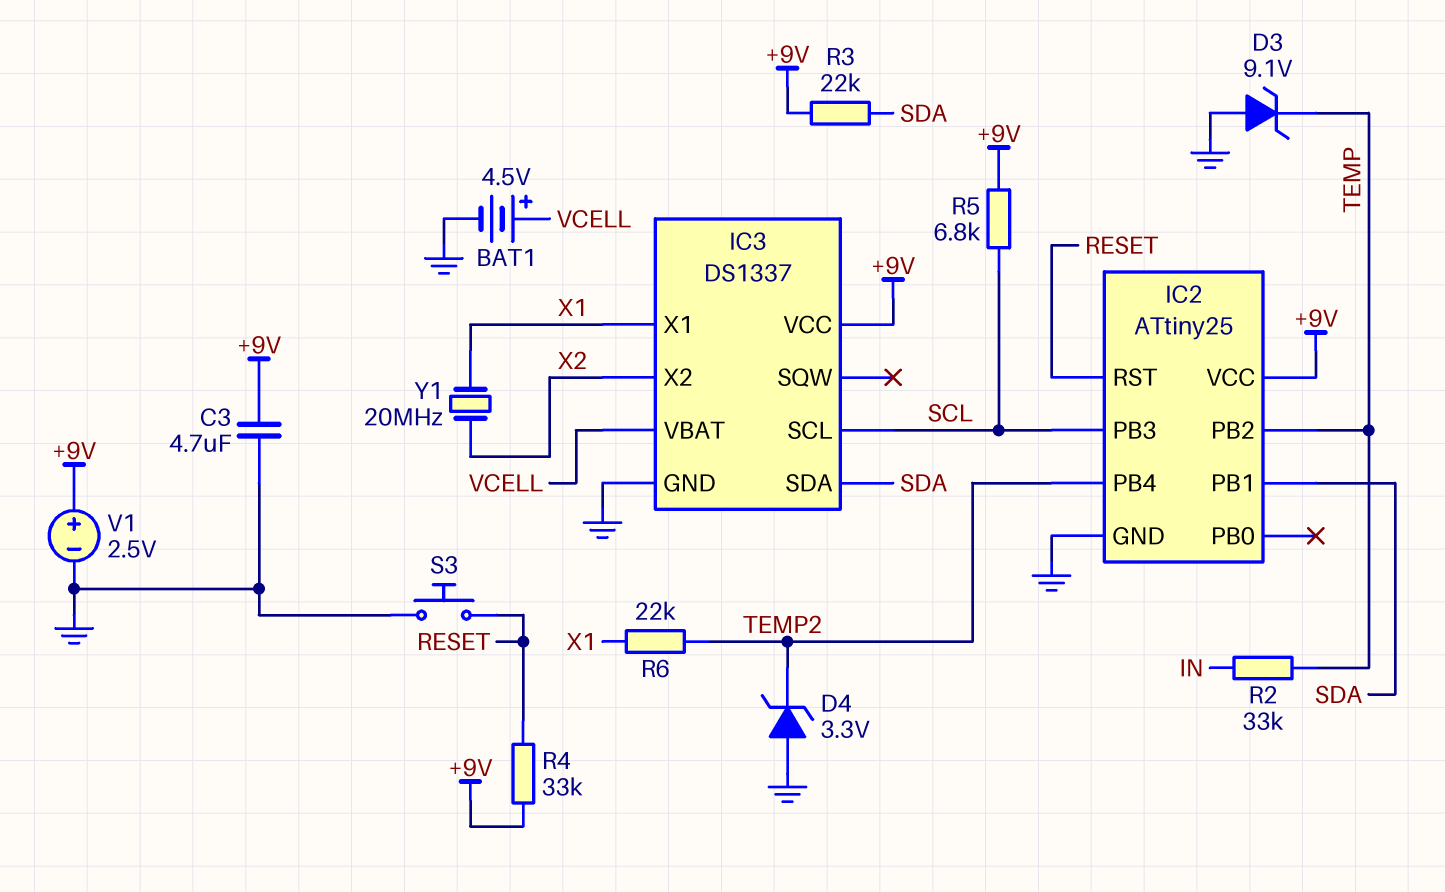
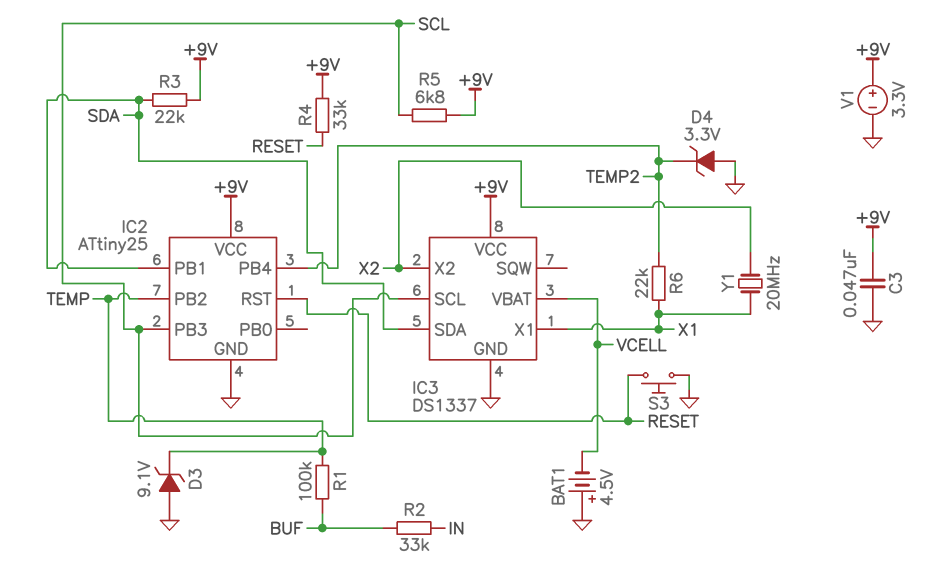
BAT1: 4.5V (plus VCELL, minus GND) -> 4.5V (plus GND, minus VCELL)
C3: 4.7uF (+9V, GND) -> 47nF (+9V, GND)
R1: none -> 100k (BUF, TEMP)
R2: 33k (IN, TEMP) -> 33k (BUF, IN)
V1: 2.5V (plus +9V, minus GND) -> 3.3V (plus +9V, minus GND)

